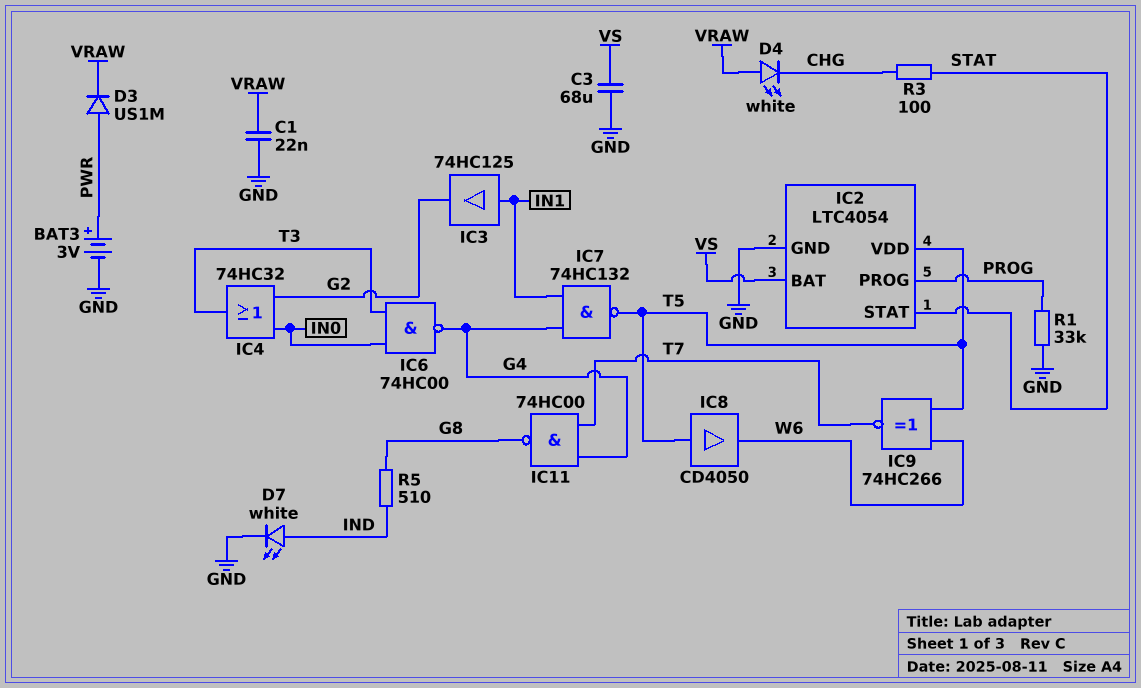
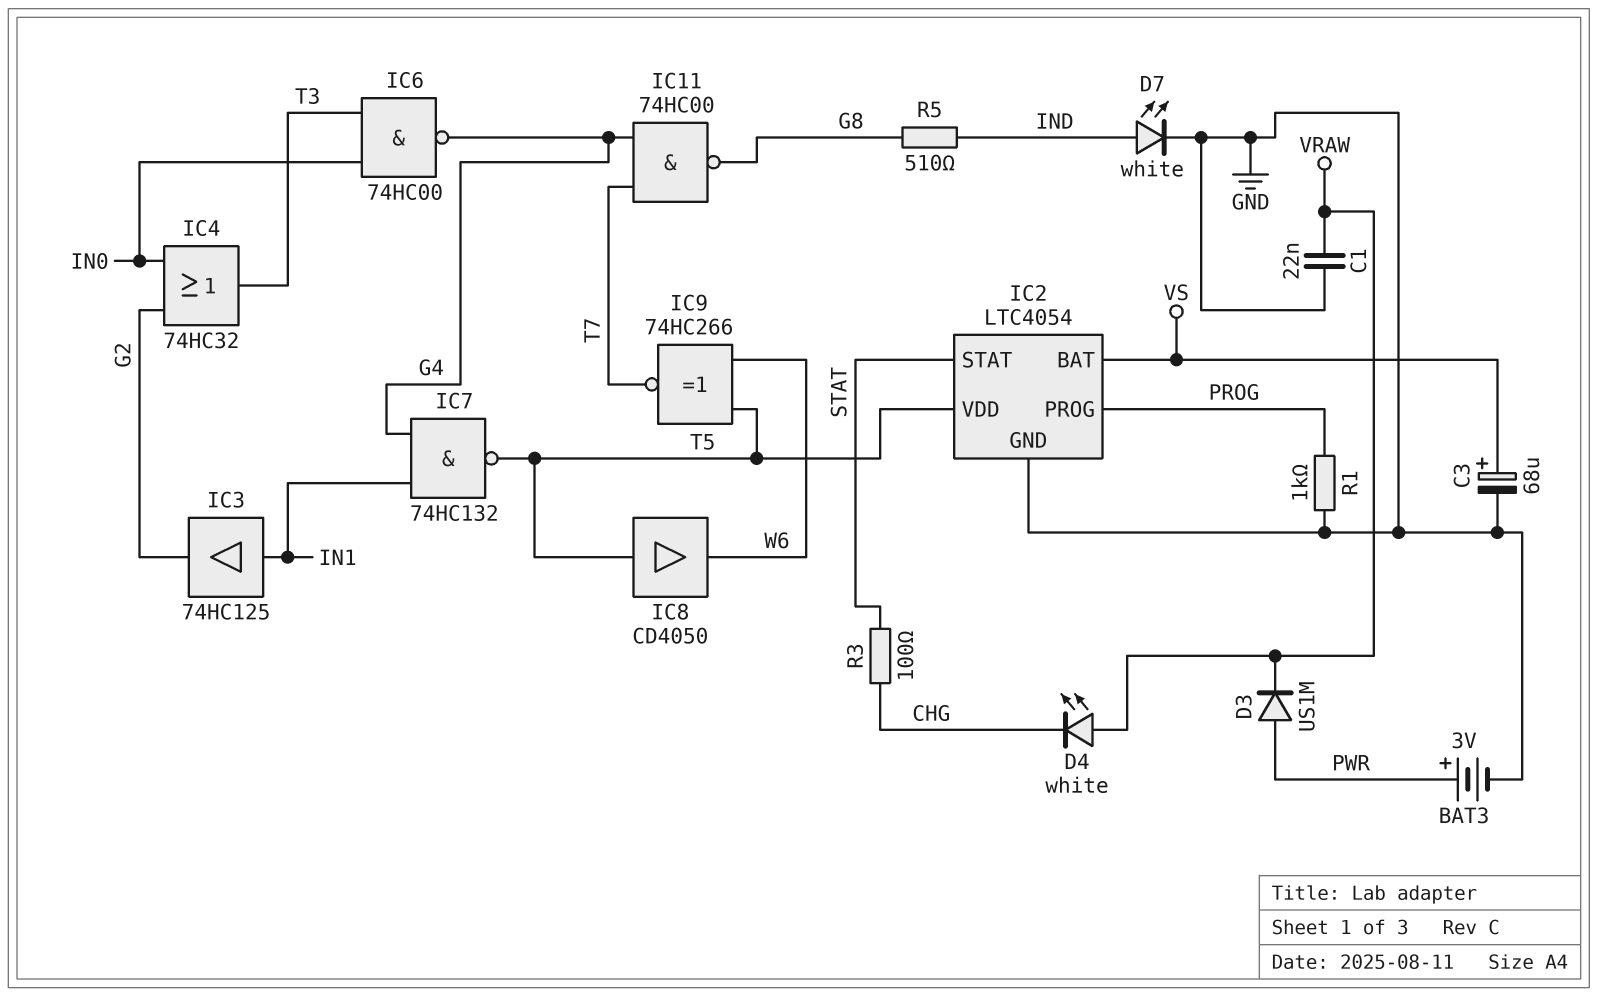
C3: 68uF (GND, VS) -> 68uF (plus VS, minus GND)
R1: 33k (GND, PROG) -> 1k (GND, PROG)

